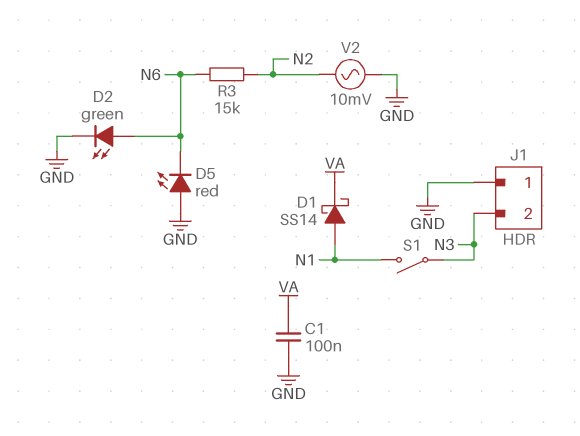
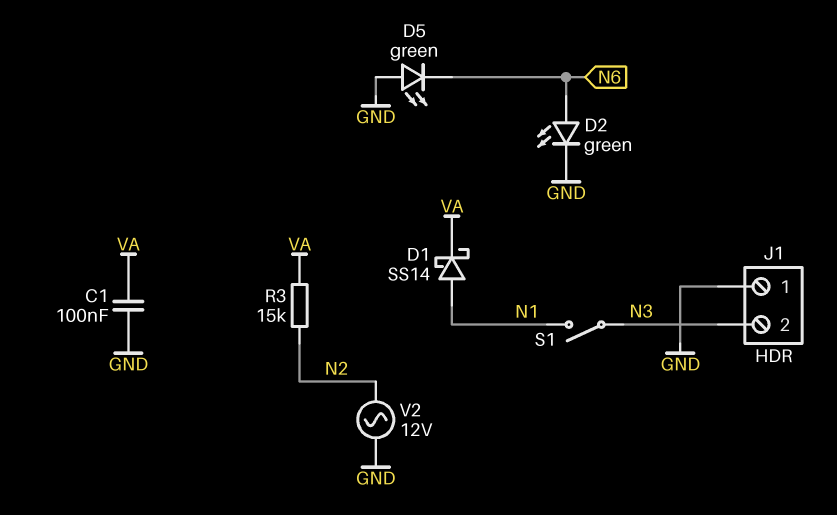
D5: LED red (A GND, K N6) -> LED green (A GND, K N6)
R3: 15k (N2, N6) -> 15k (N2, VA)
V2: AC 10mV (GND, N2) -> AC 12V (GND, N2)

